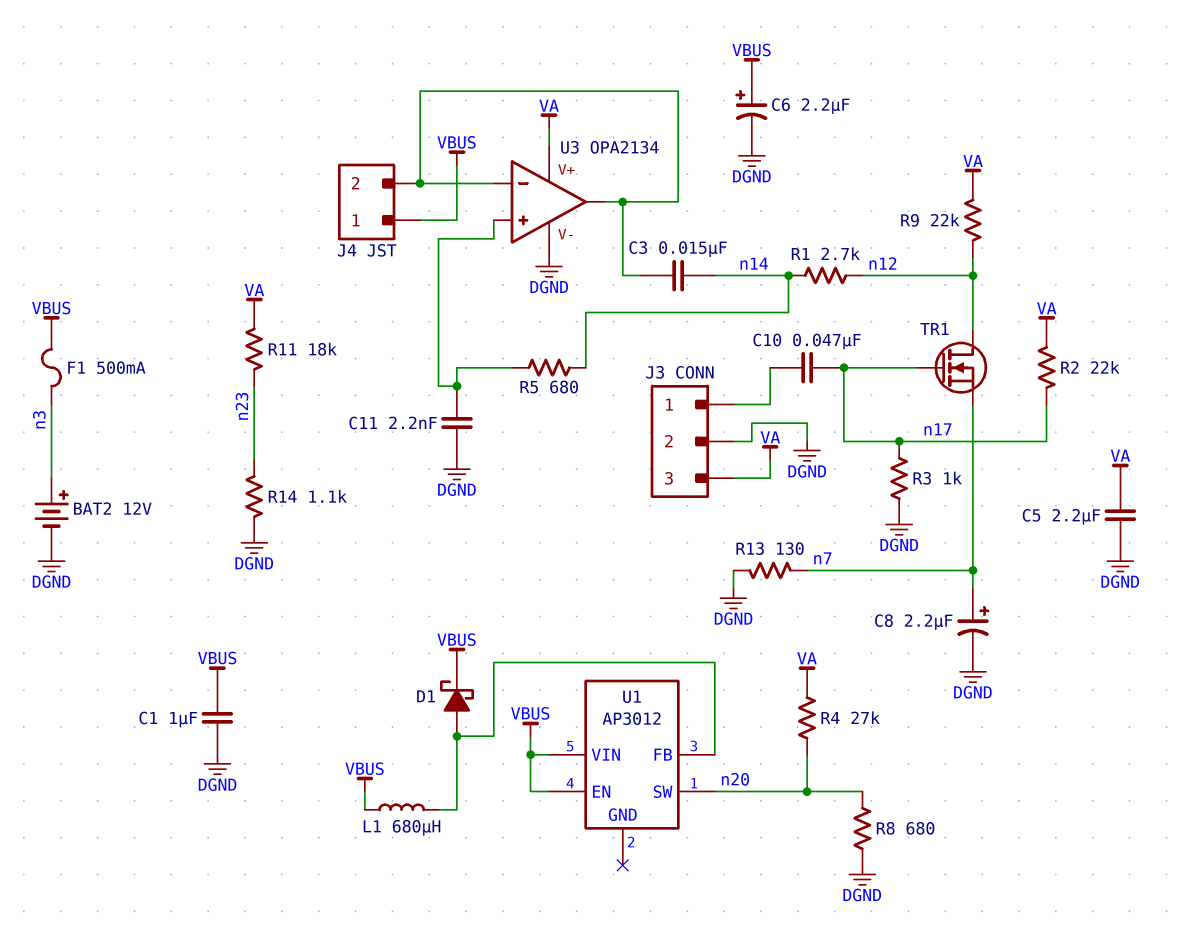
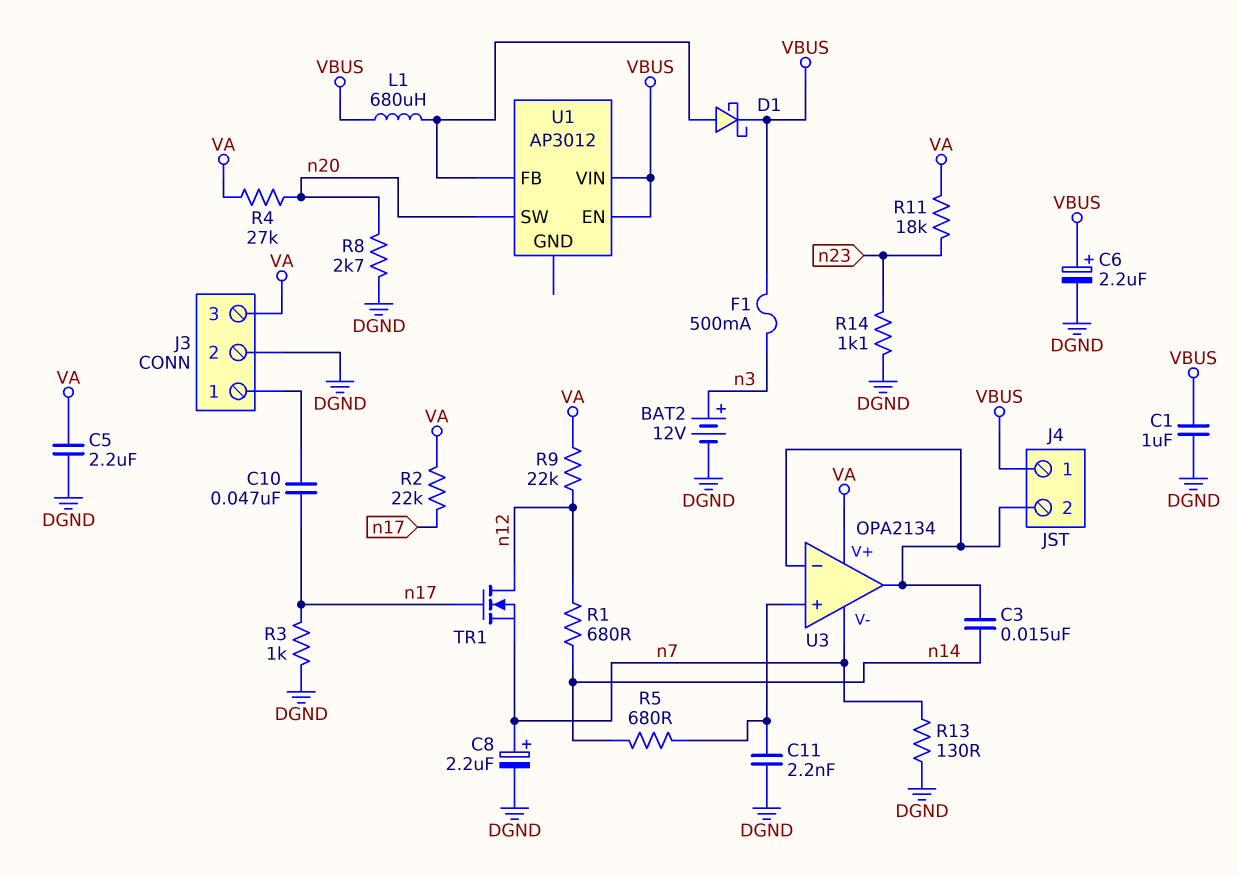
R1: 2.7k (n12, n14) -> 680 (n12, n14)
R8: 680 (DGND, n20) -> 2.7k (DGND, n20)
U3 pin V-: DGND -> n7

